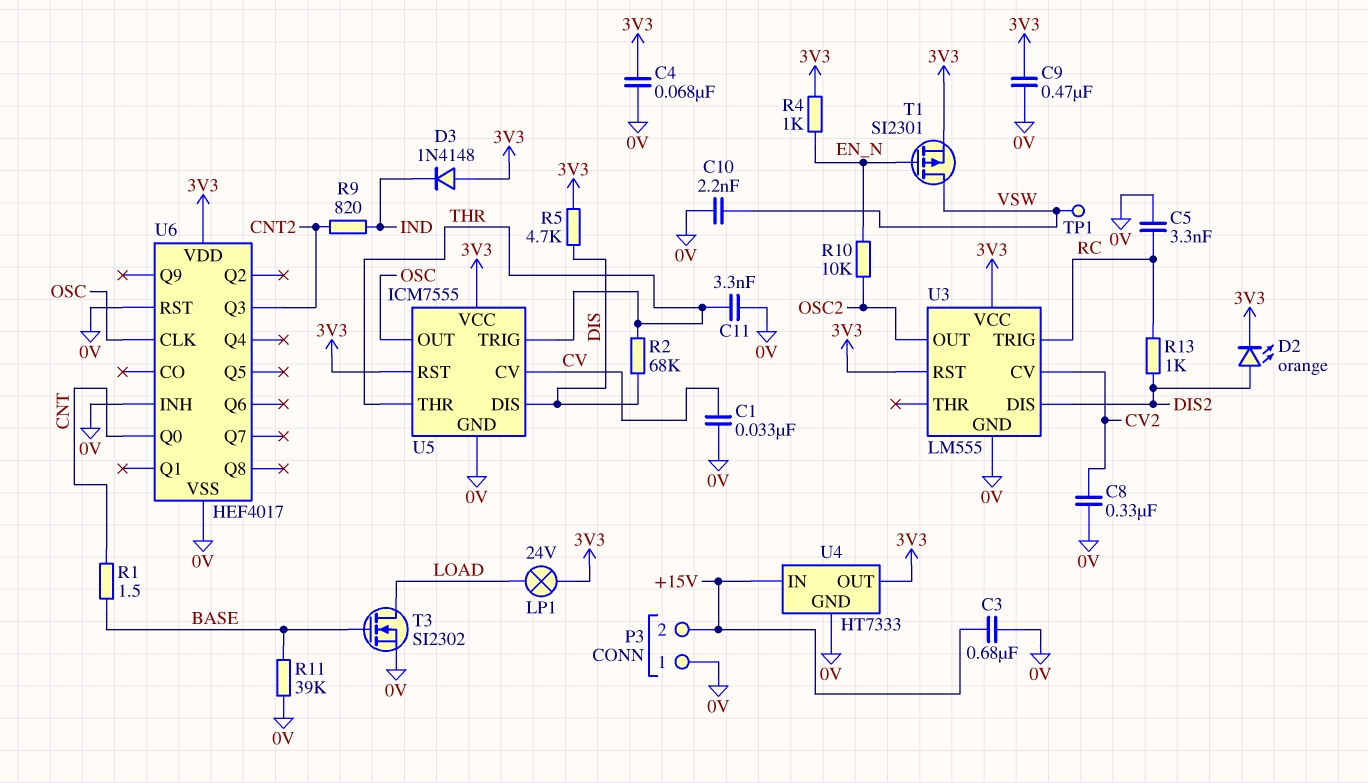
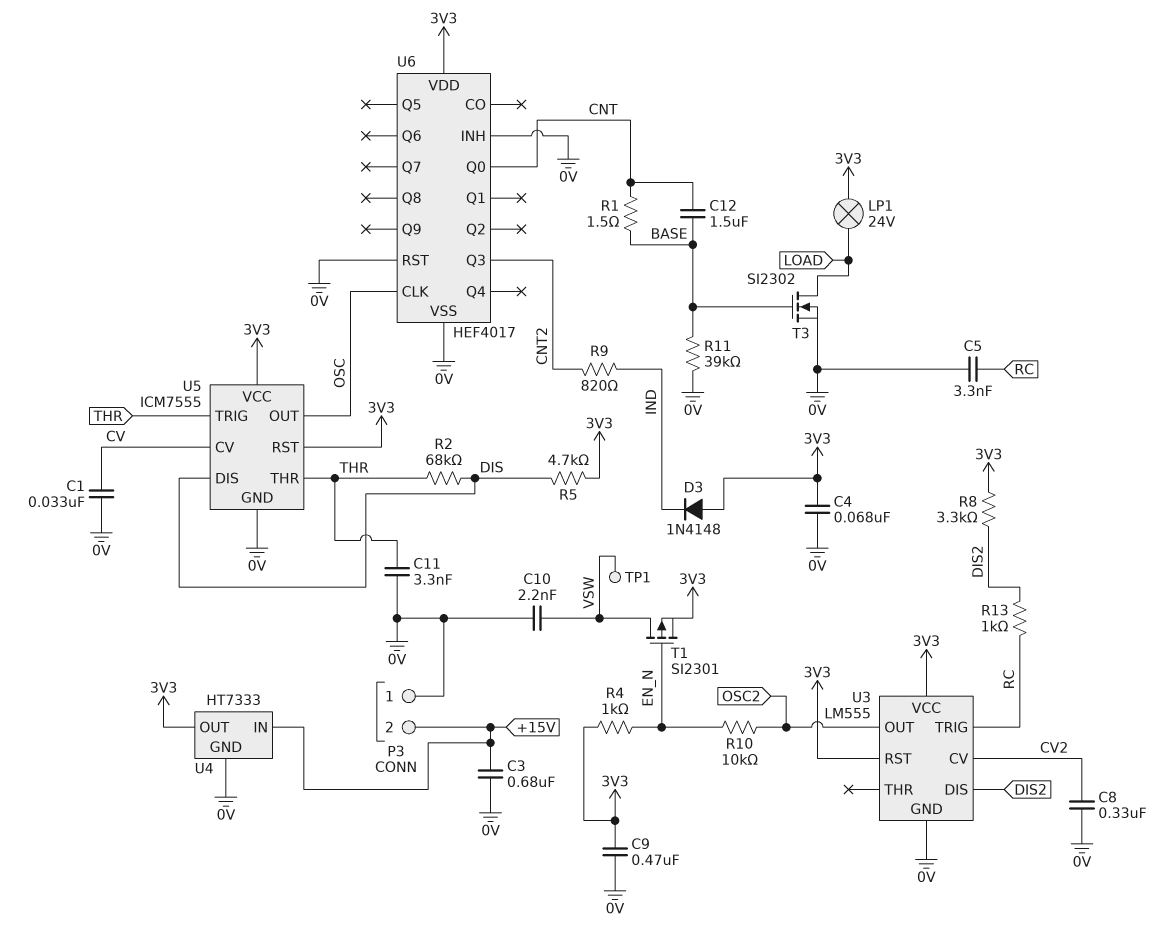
C12: none -> 1.5uF (BASE, CNT)
D2: LED orange (A DIS2, K 3V3) -> none
R8: none -> 3.3k (3V3, DIS2)

